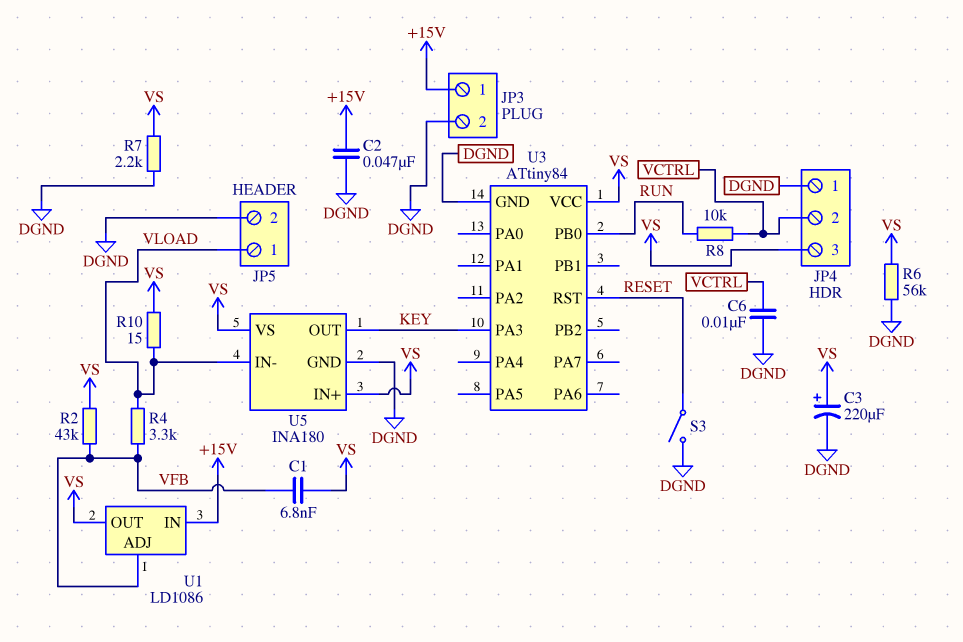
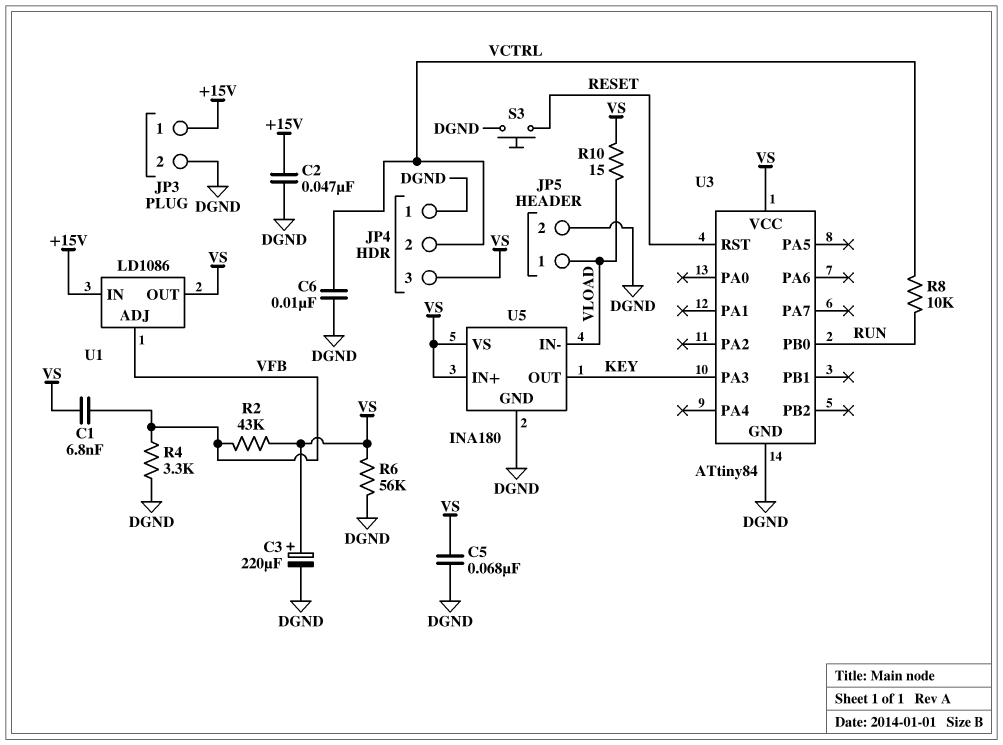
C5: none -> 68nF (DGND, VS)
R4: 3.3k (VFB, VLOAD) -> 3.3k (DGND, VFB)
R7: 2.2k (DGND, VS) -> none
S3: switch (DGND, RESET) -> button (DGND, RESET)

